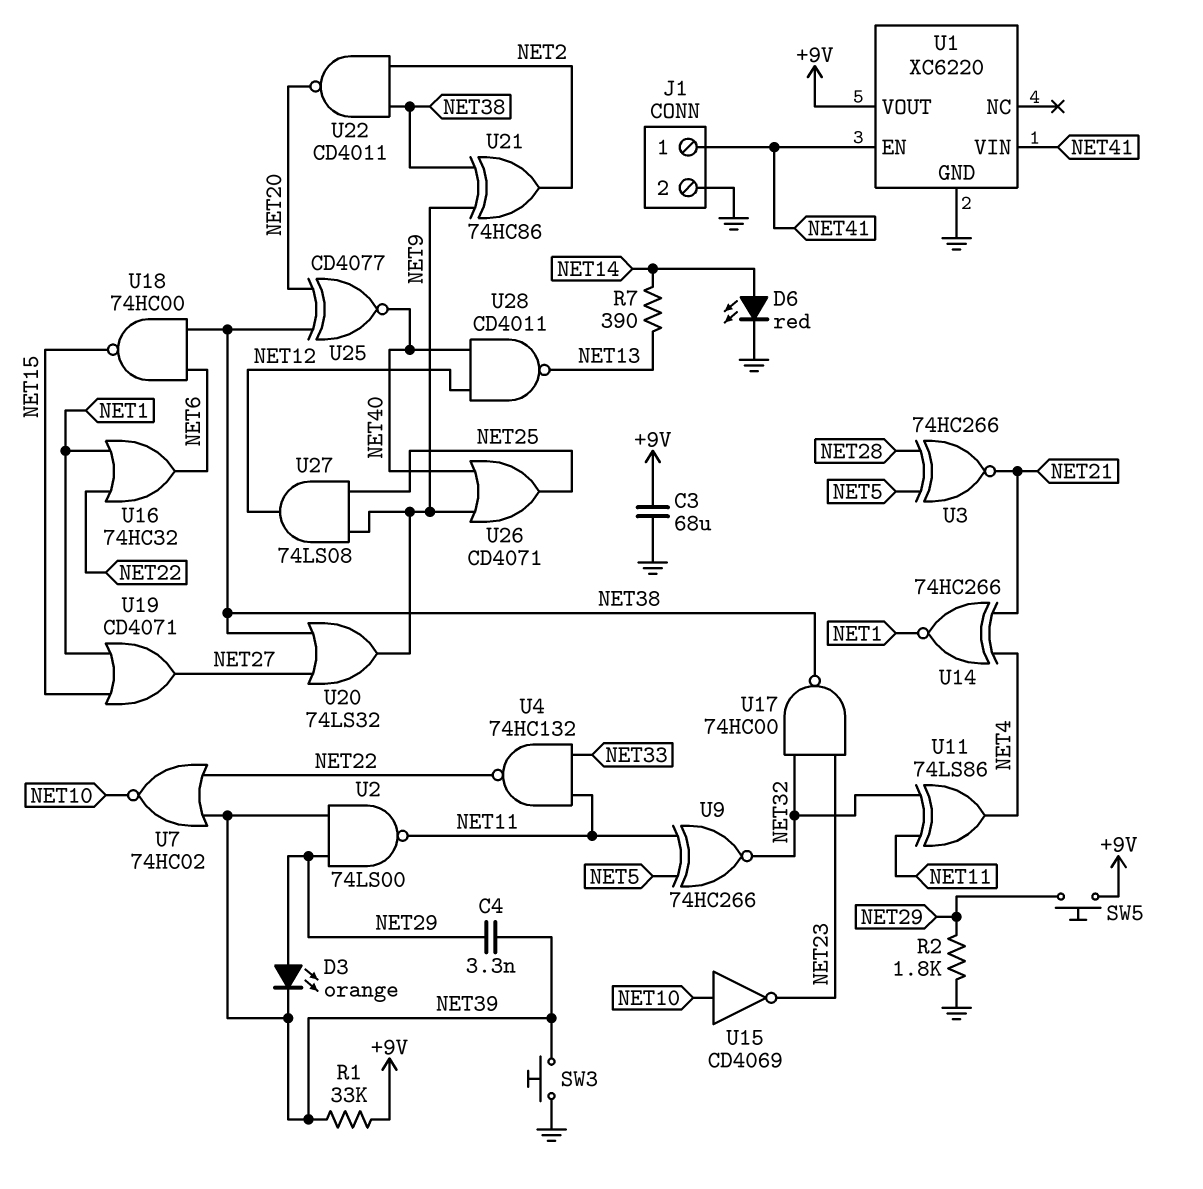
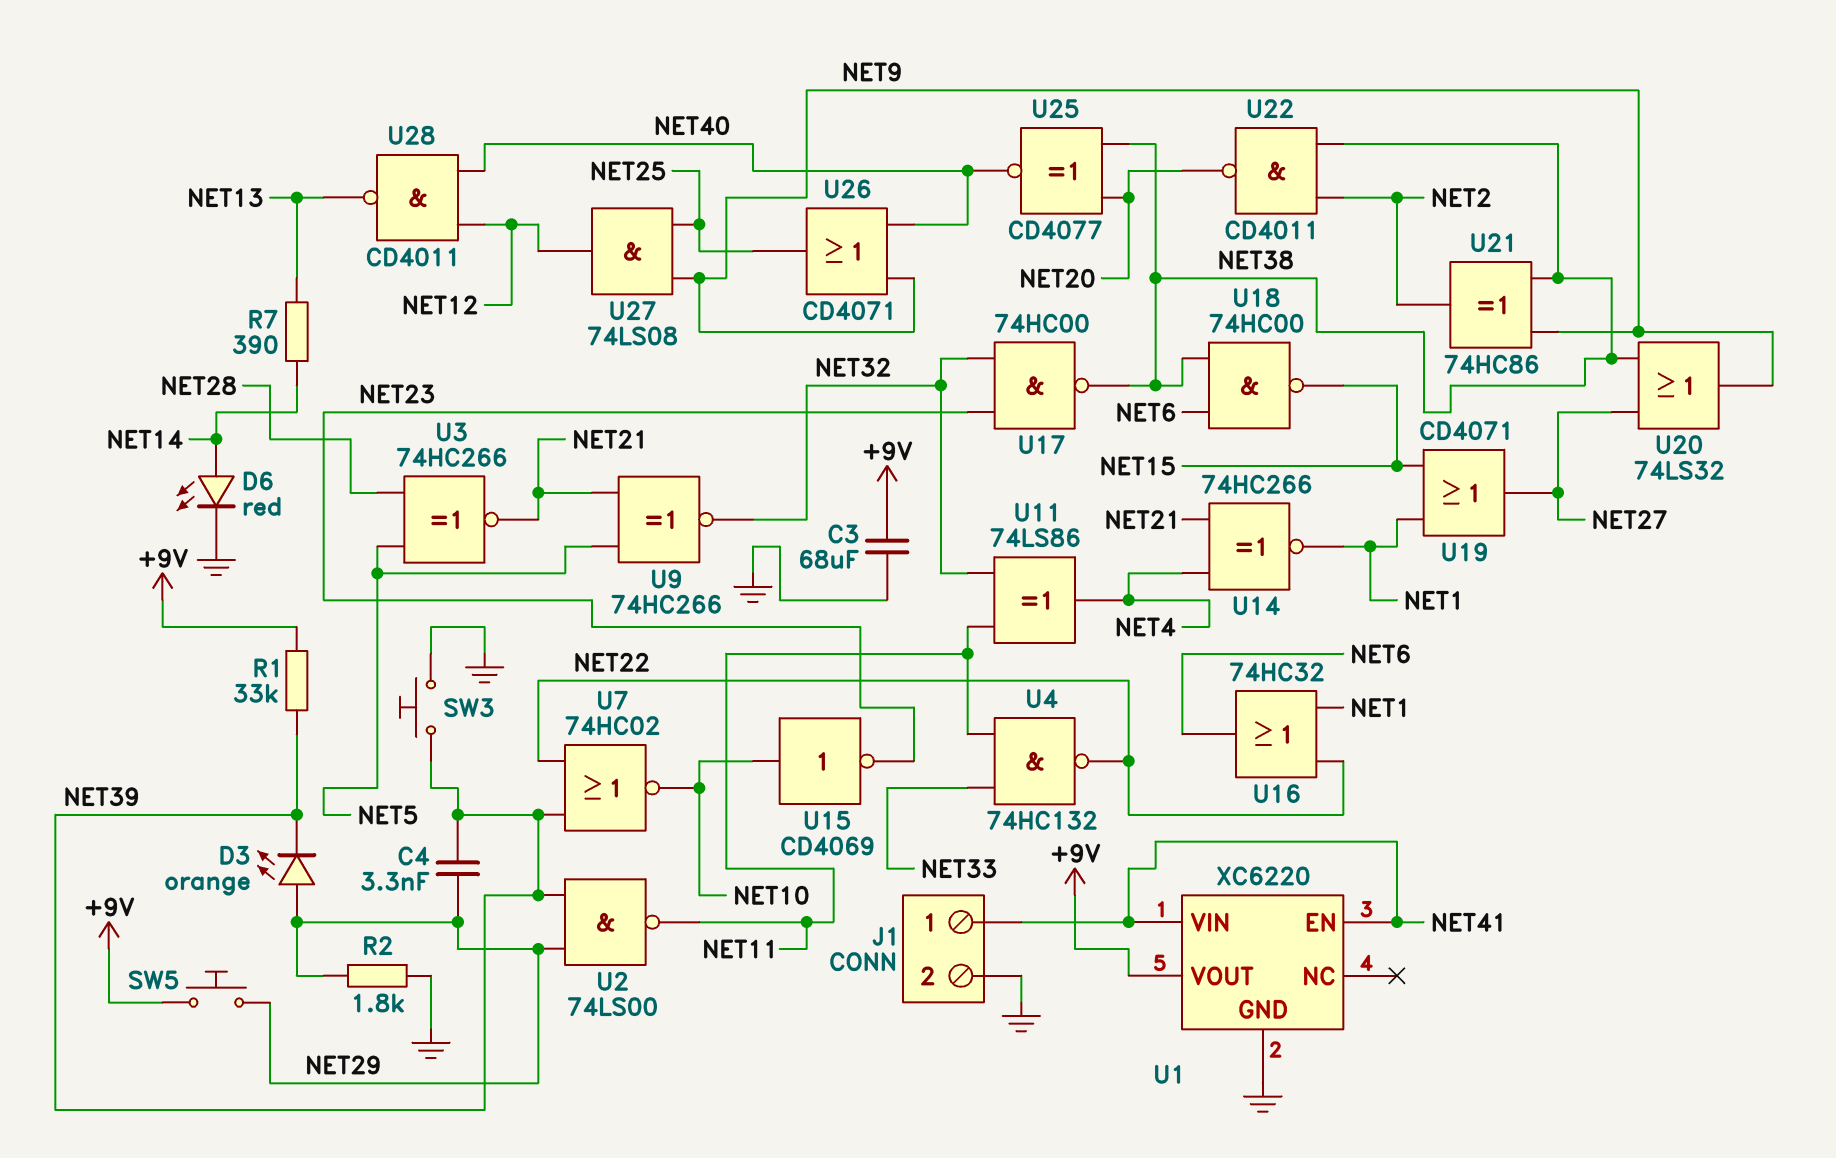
U9: XNOR 74HC266 (in NET5, in NET11, out NET32) -> XNOR 74HC266 (in NET5, in NET21, out NET32)

